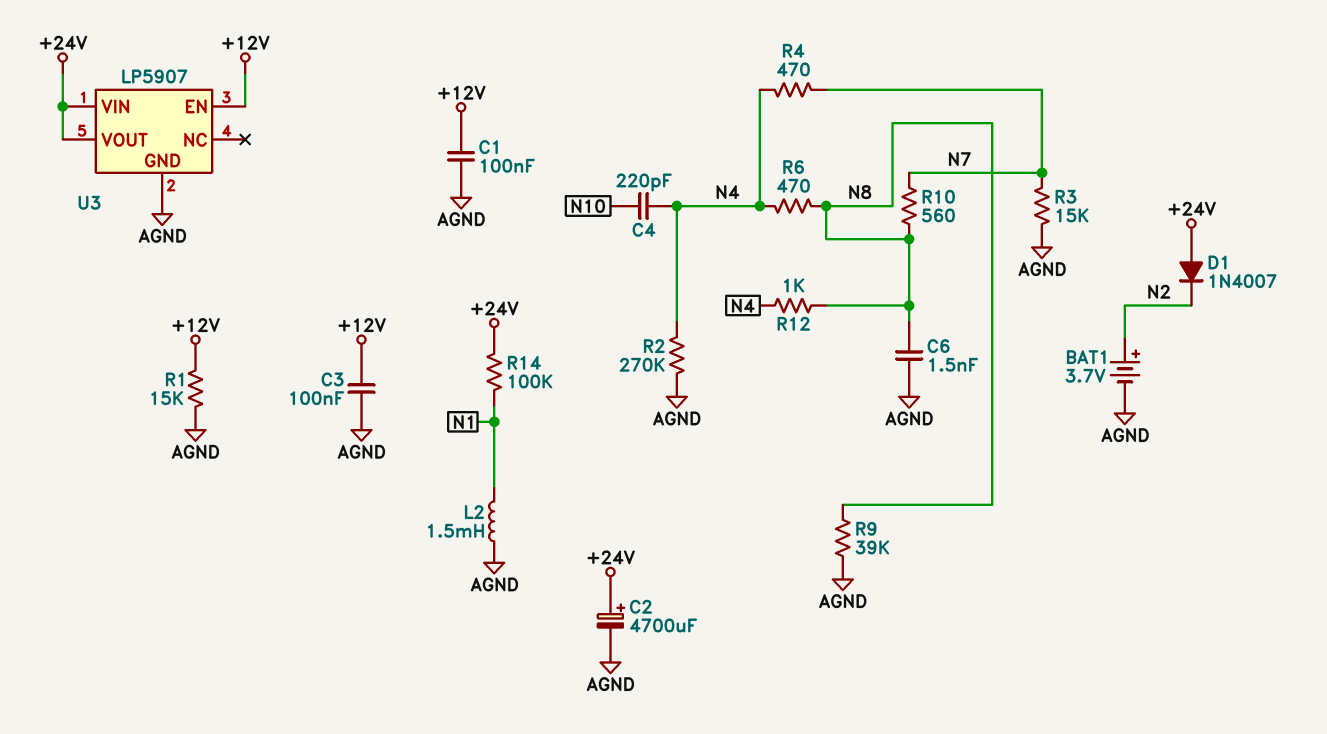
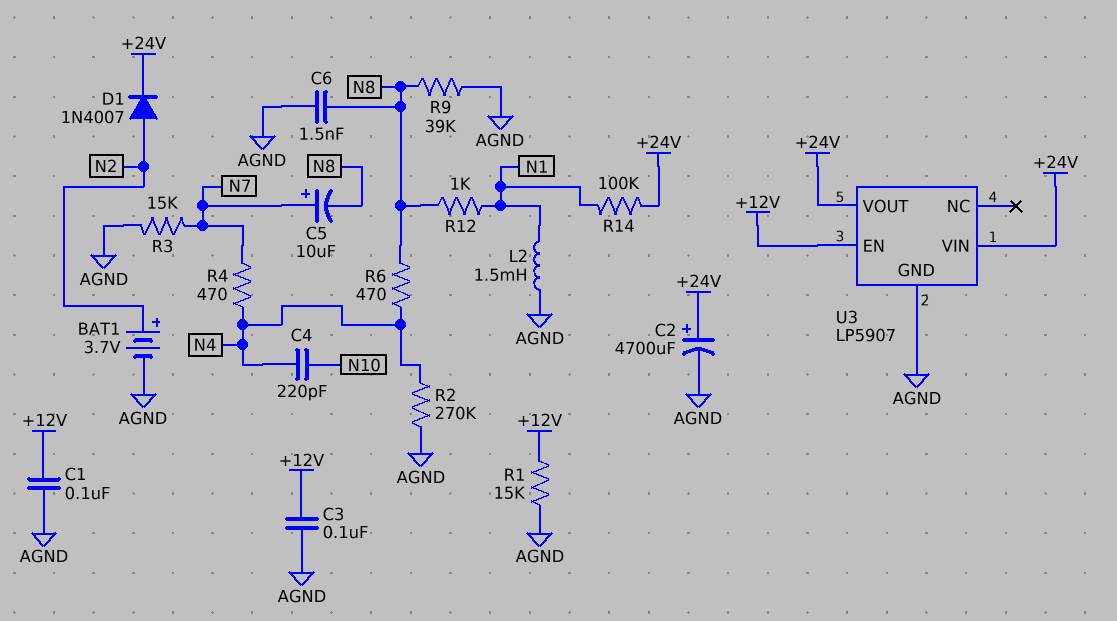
C5: none -> 10uF (plus N7, minus N8)
D1: diode 1N4007 (A +24V, K N2) -> diode 1N4007 (A N2, K +24V)
R10: 560 (N7, N8) -> none
R12: 1k (N4, N8) -> 1k (N1, N8)

